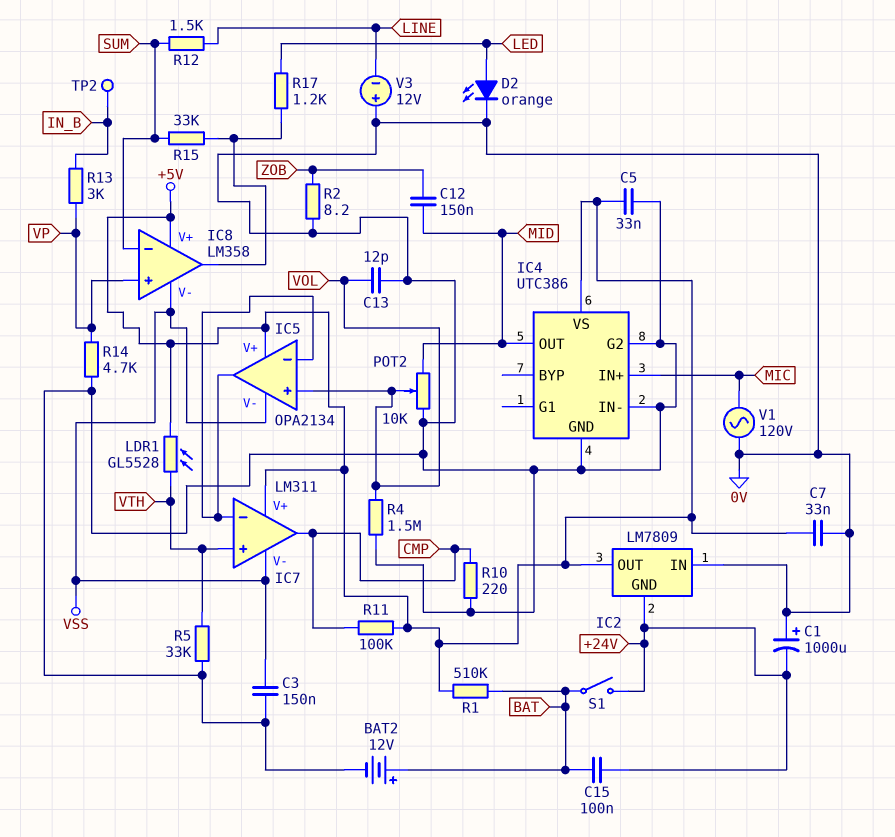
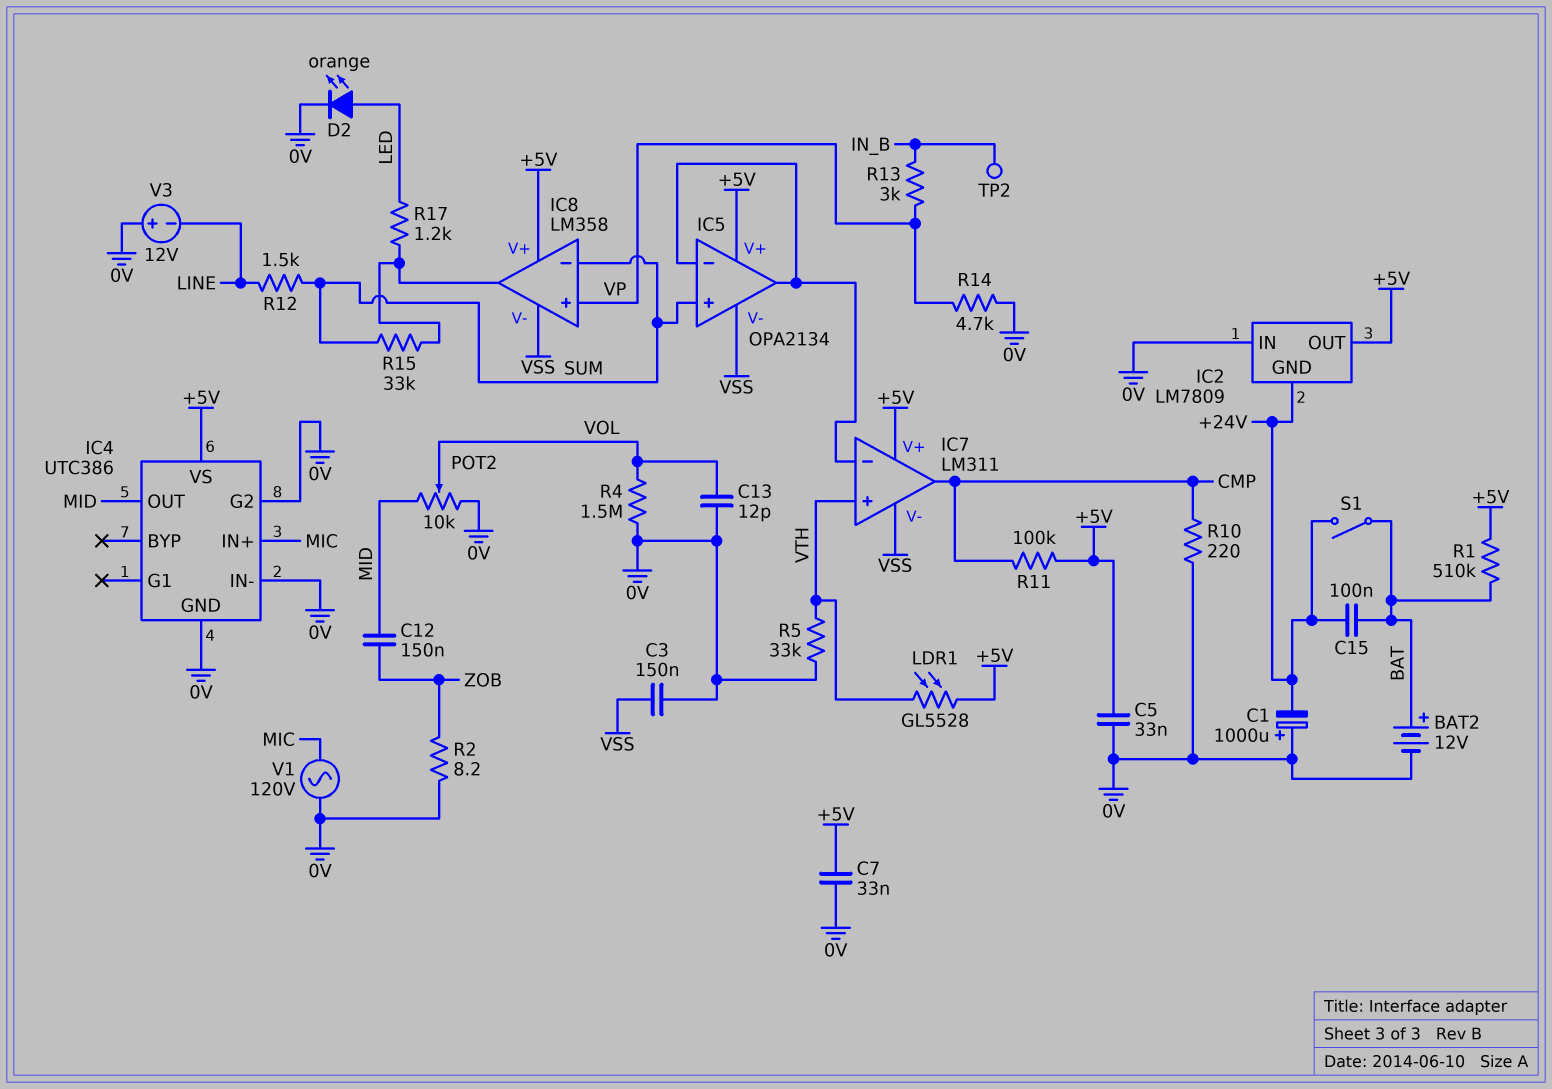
IC5 pin in+: VOL -> SUM

